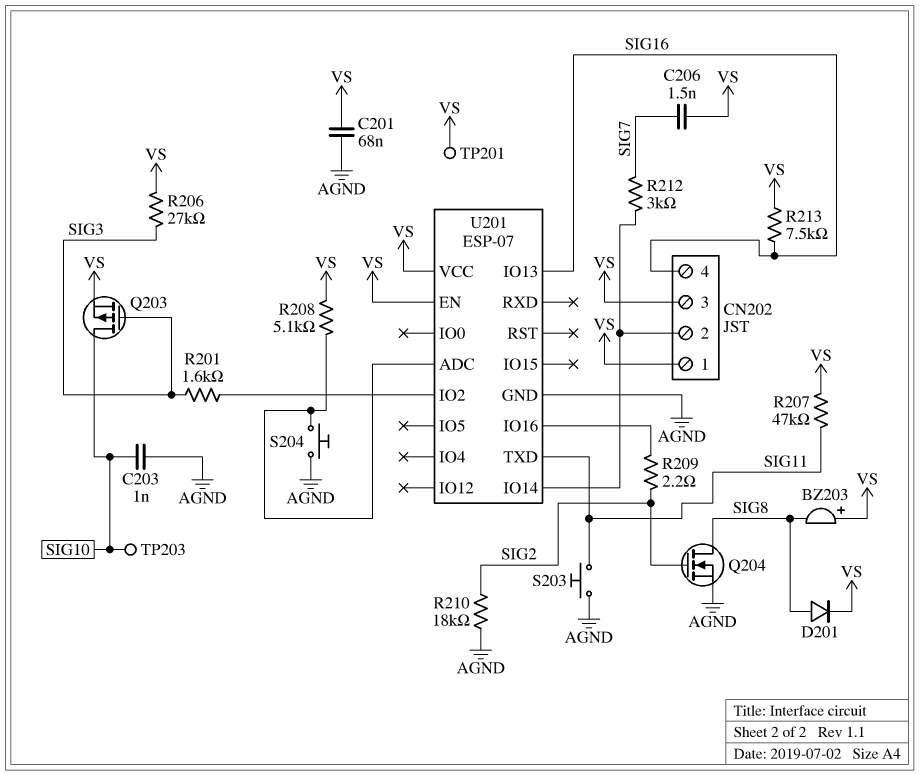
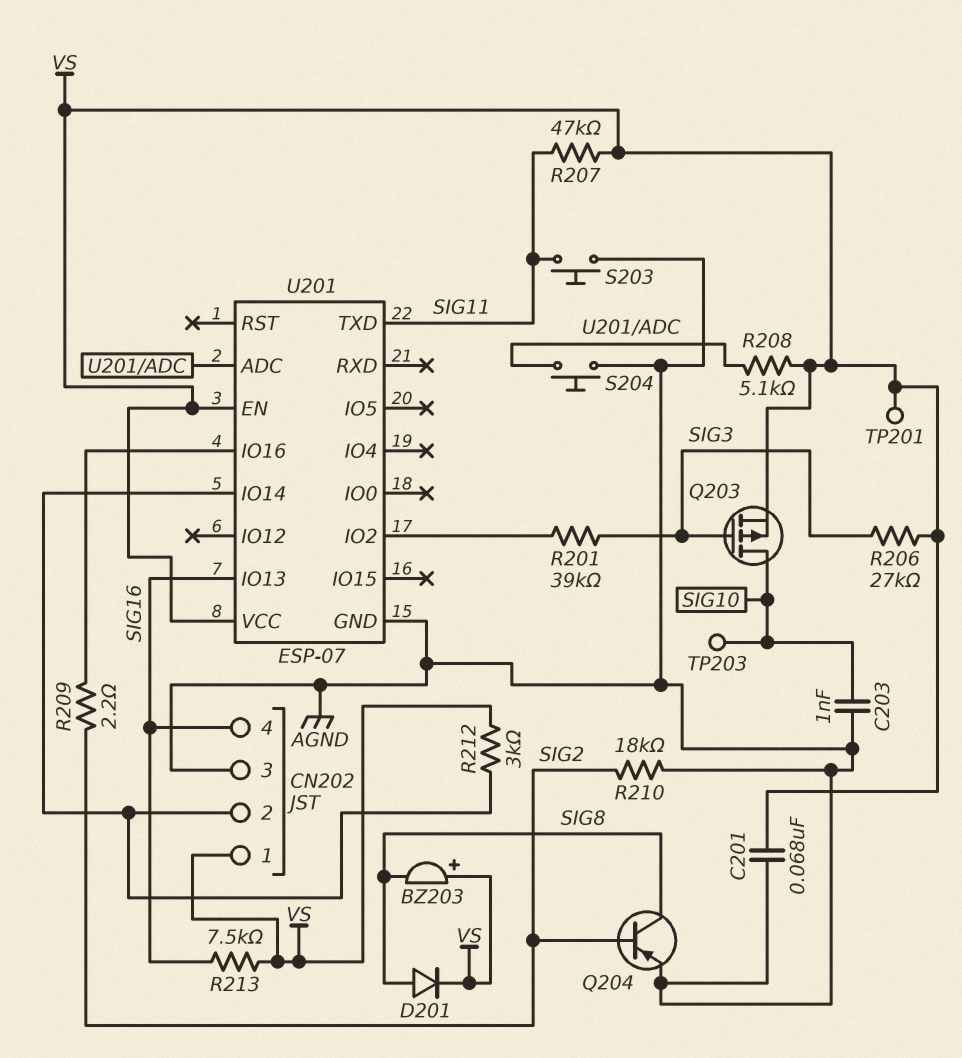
C206: 1.5nF (SIG7, VS) -> none
CN202 pin 3: VS -> AGND
Q204: NMOS (G SIG2, D SIG8, S AGND) -> PNP (B SIG2, C SIG8, E AGND)
R201: 1.6k (SIG3, U201/IO2) -> 39k (SIG3, U201/IO2)
R212: 3k (CN202/2, SIG7) -> 3k (CN202/2, VS)

